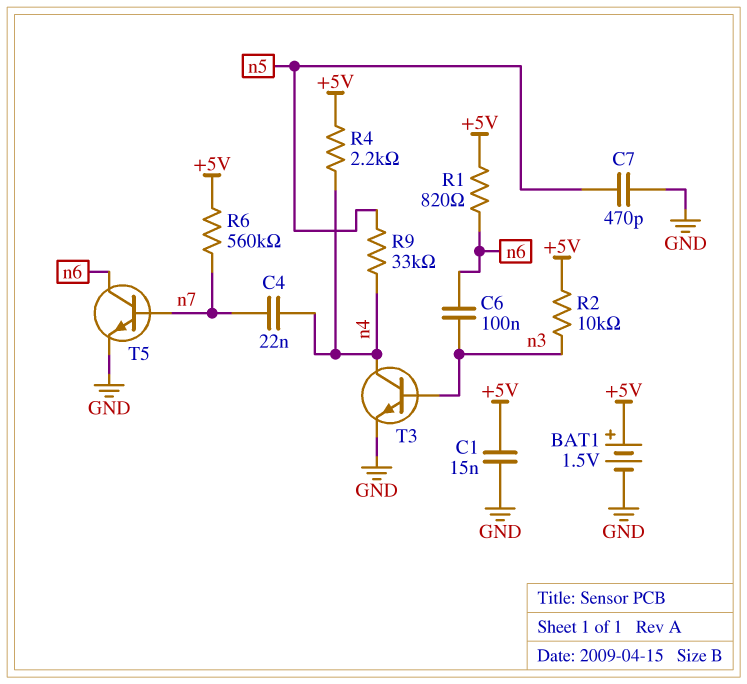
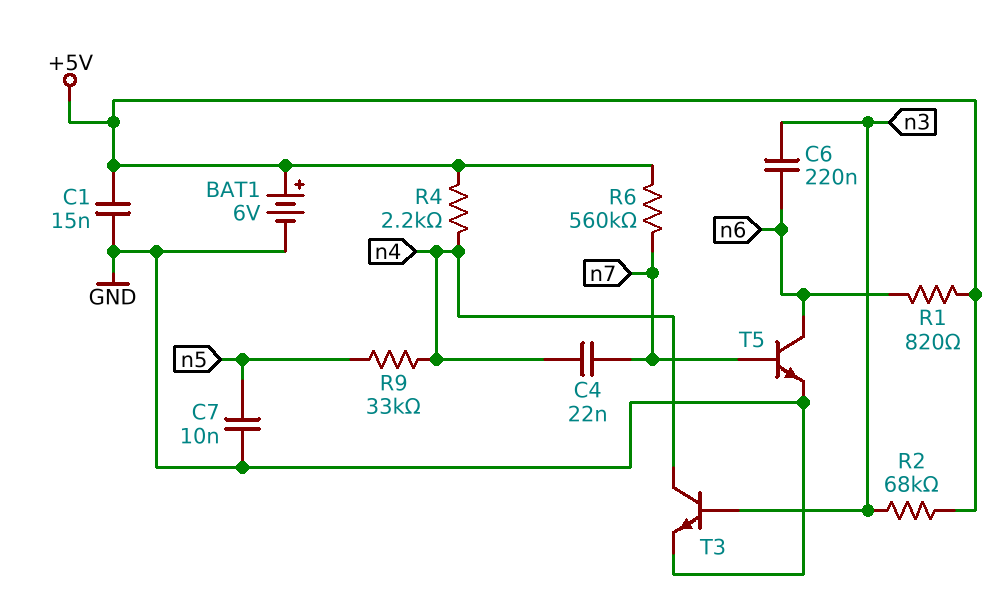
BAT1: 1.5V (plus +5V, minus GND) -> 6V (plus +5V, minus GND)
C6: 100nF (n3, n6) -> 220nF (n3, n6)
C7: 470pF (GND, n5) -> 10nF (GND, n5)
R2: 10k (+5V, n3) -> 68k (+5V, n3)

